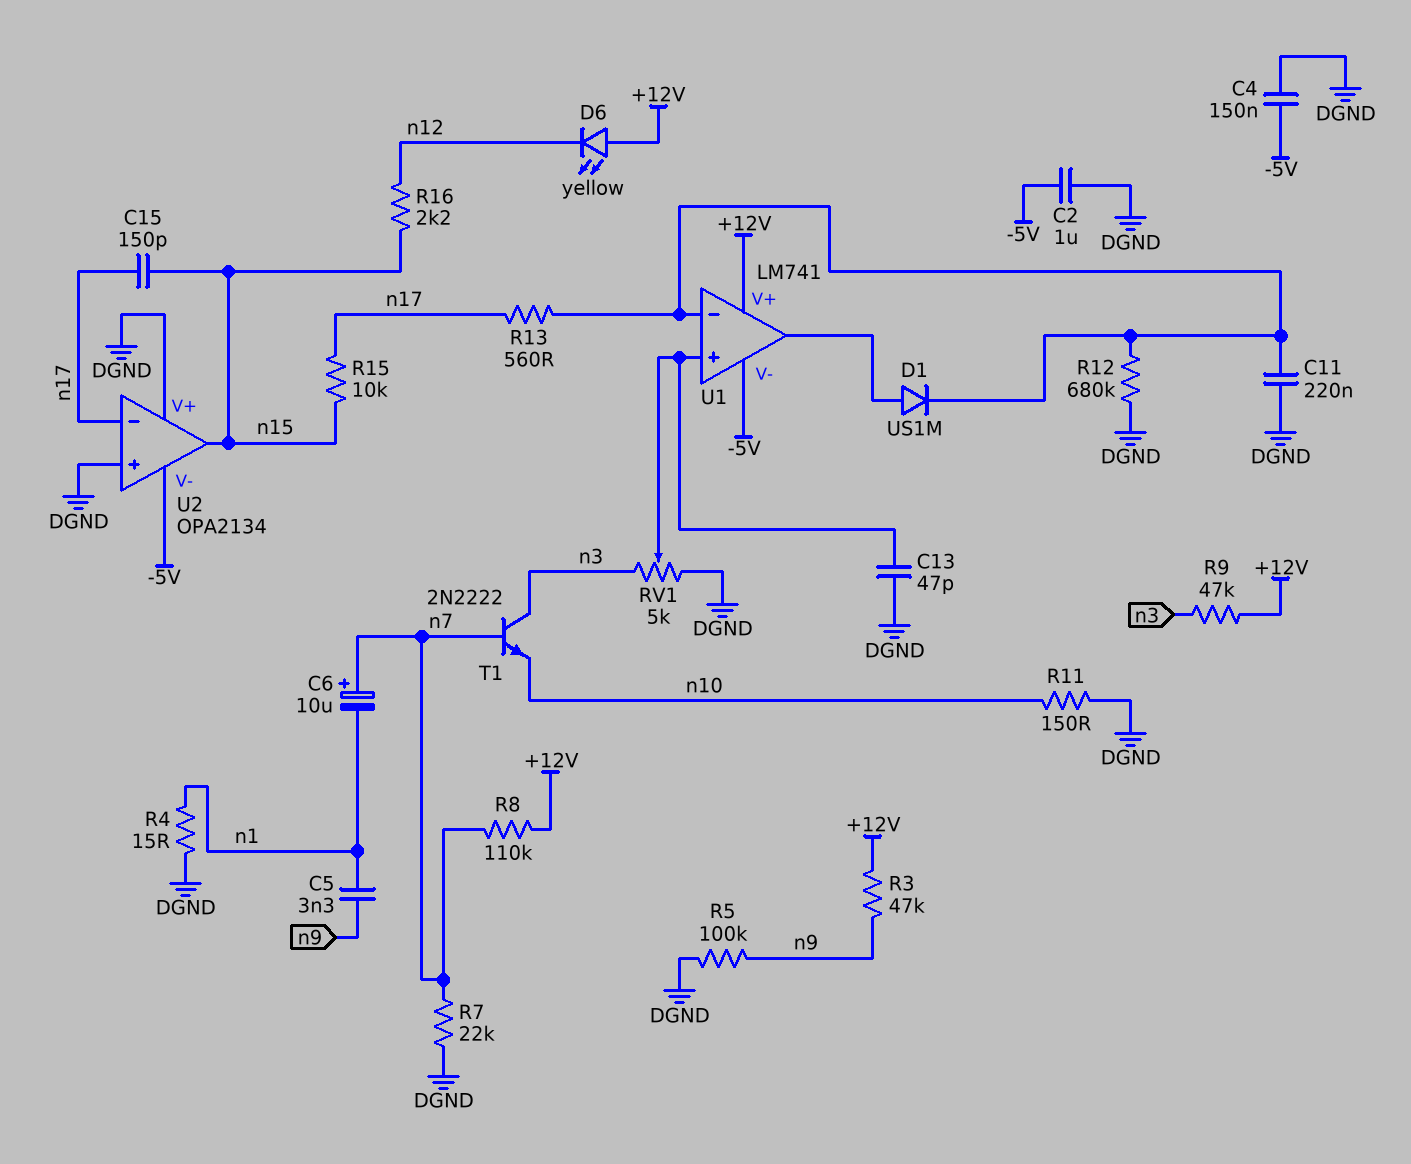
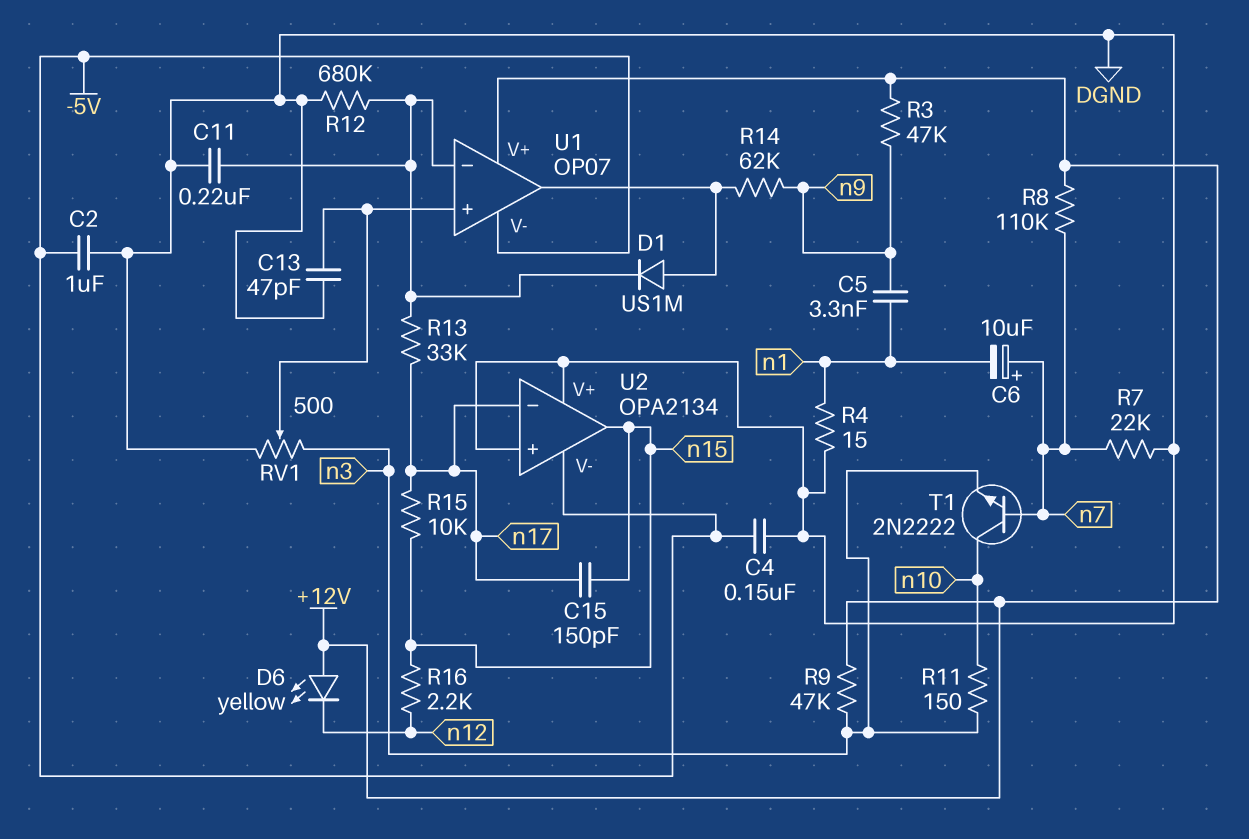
R5: 100k (DGND, n9) -> none
R11: 150 (DGND, n10) -> 150 (n3, n10)
R13: 560 (U1/in-, n17) -> 33k (U1/in-, n17)
R14: none -> 62k (U1/out, n9)
RV1: 5k (DGND, n3, wiper U1/in+) -> 500 (DGND, n3, wiper U1/in+)
T1: NPN 2N2222 (B n7, C n3, E n10) -> NPN 2N2222 (B n7, C n10, E n3)
U1: LM741 -> OP07

